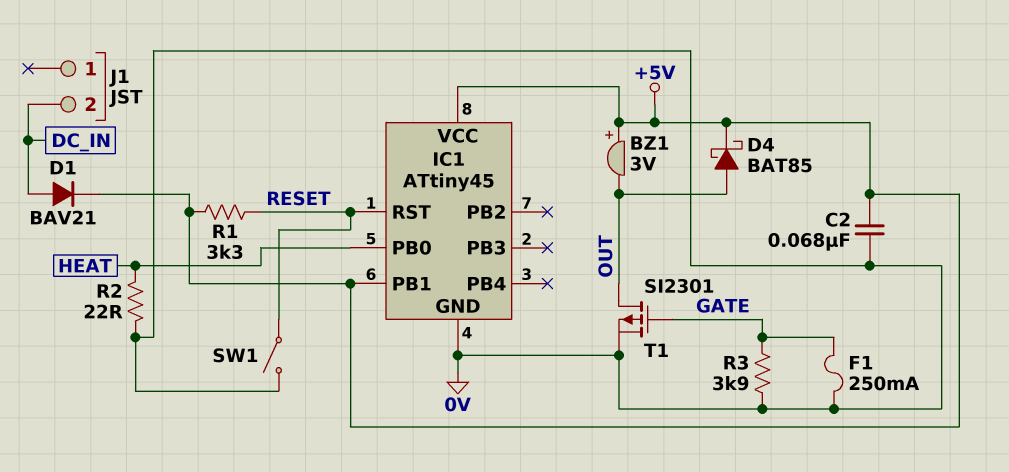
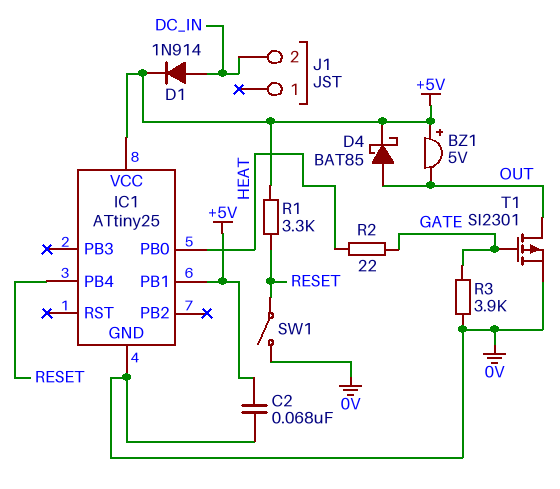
BZ1: buzzer 3V (plus +5V, minus OUT) -> buzzer 5V (plus +5V, minus OUT)
D1: diode BAV21 (A DC_IN, K +5V) -> diode 1N914 (A DC_IN, K +5V)
F1: 250mA (0V, GATE) -> none
IC1: ATtiny45 -> ATtiny25
IC1 pin PB4: none -> RESET
IC1 pin RST: RESET -> none
R2: 22 (0V, HEAT) -> 22 (GATE, HEAT)

